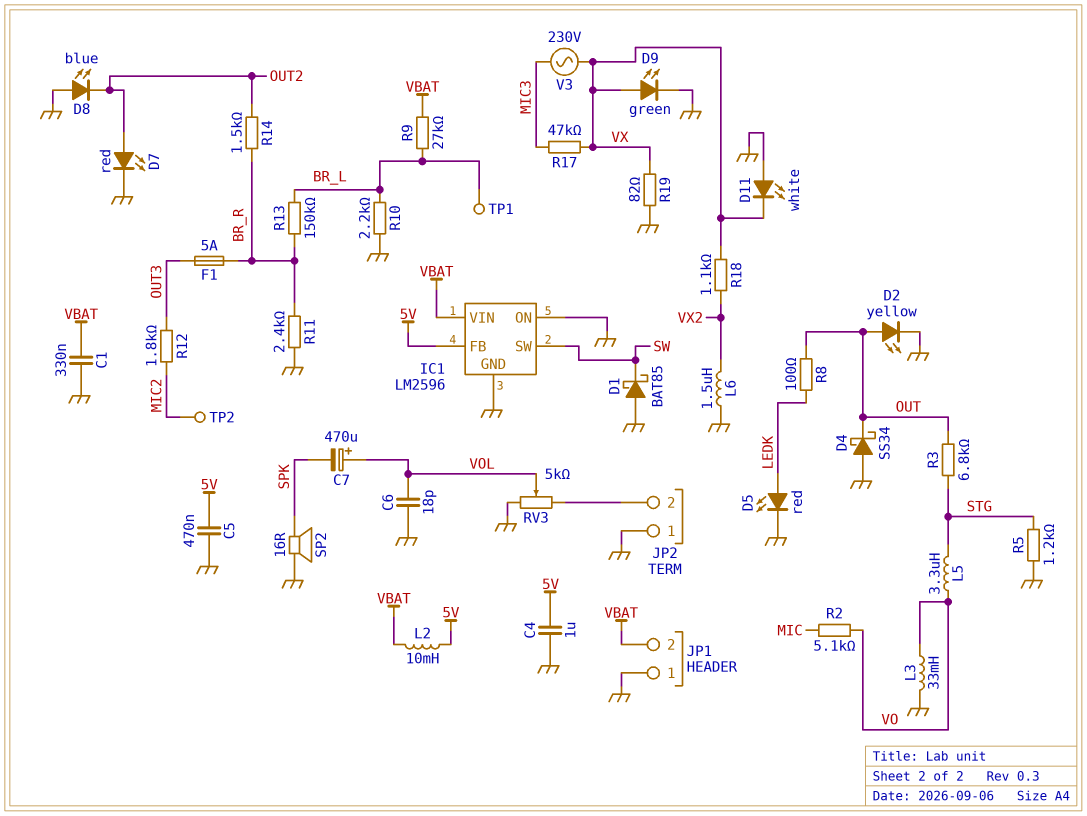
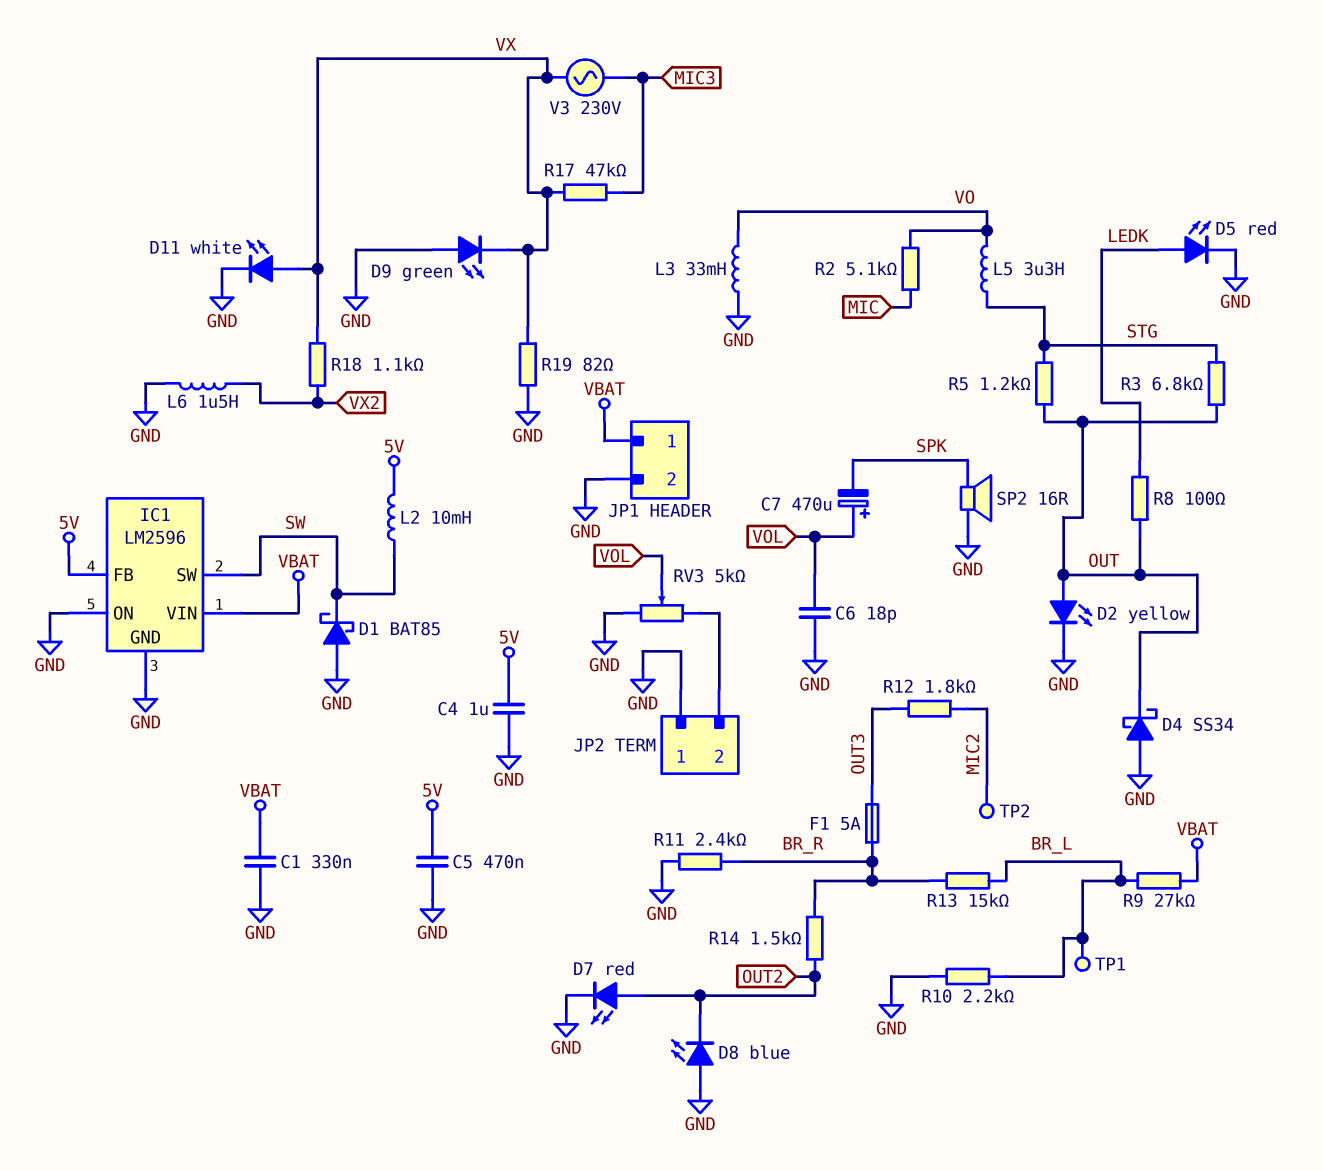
D9: LED green (A VX, K GND) -> LED green (A GND, K VX)
D11: LED white (A GND, K VX) -> LED white (A VX, K GND)
JP1 pin 1: GND -> VBAT
JP1 pin 2: VBAT -> GND
L2: 10mH (5V, VBAT) -> 10mH (5V, SW)
R5: 1.2k (GND, STG) -> 1.2k (OUT, STG)
R13: 150k (BR_L, BR_R) -> 15k (BR_L, BR_R)

